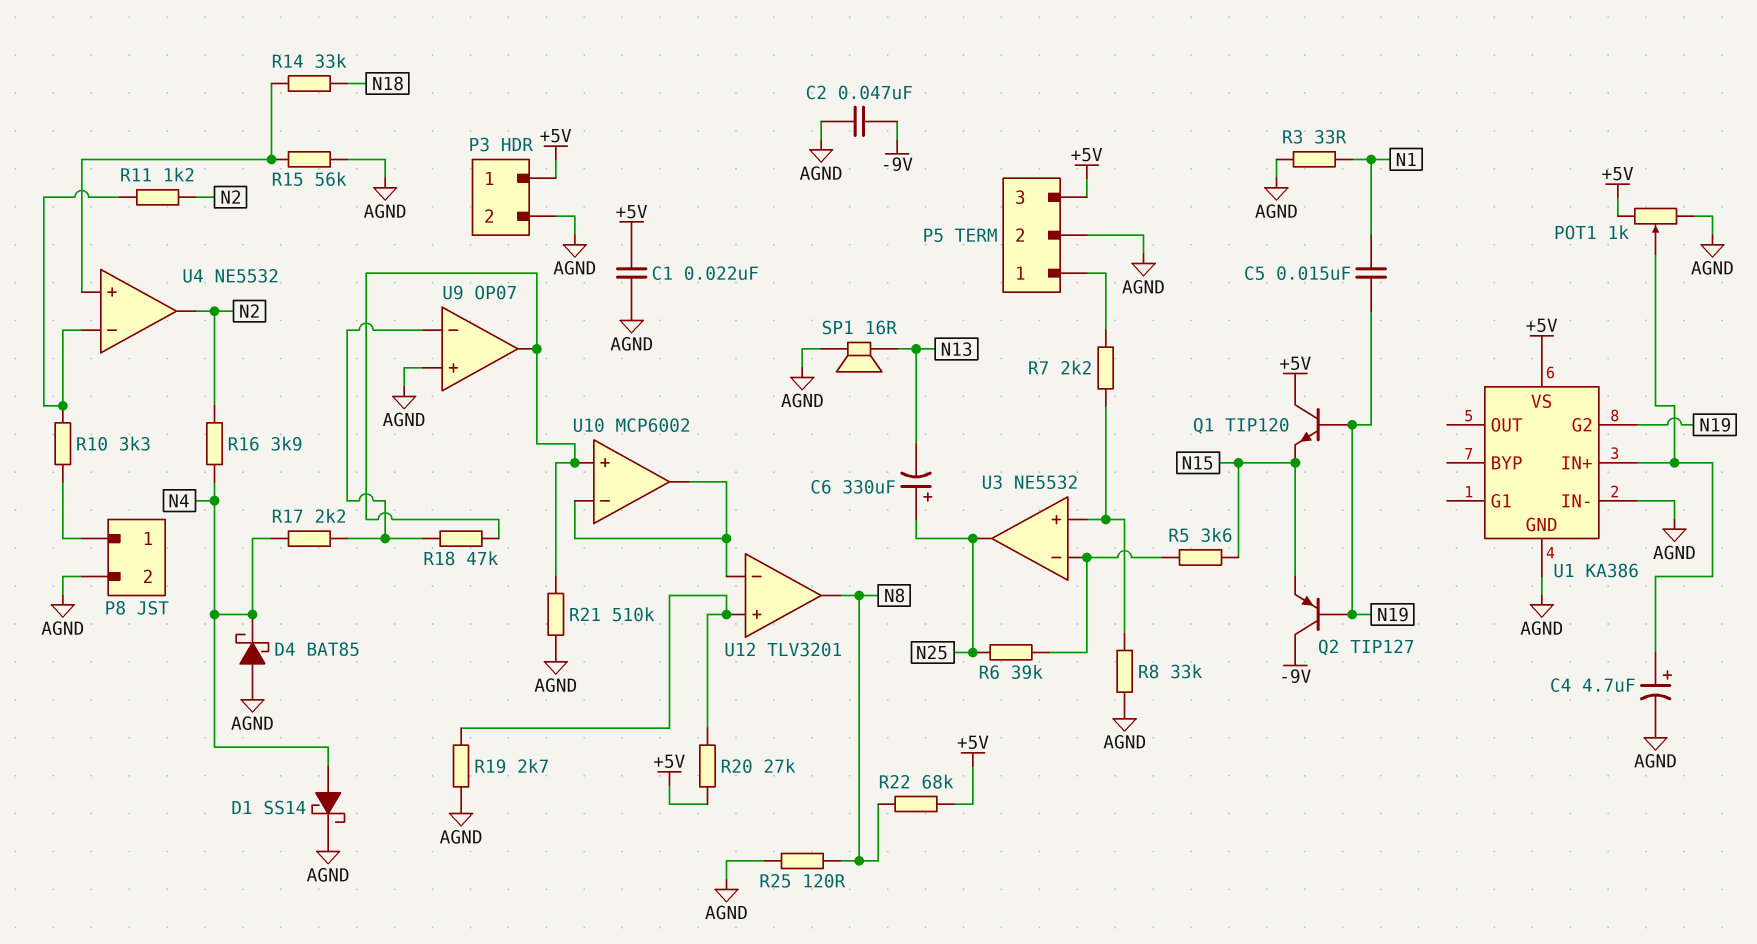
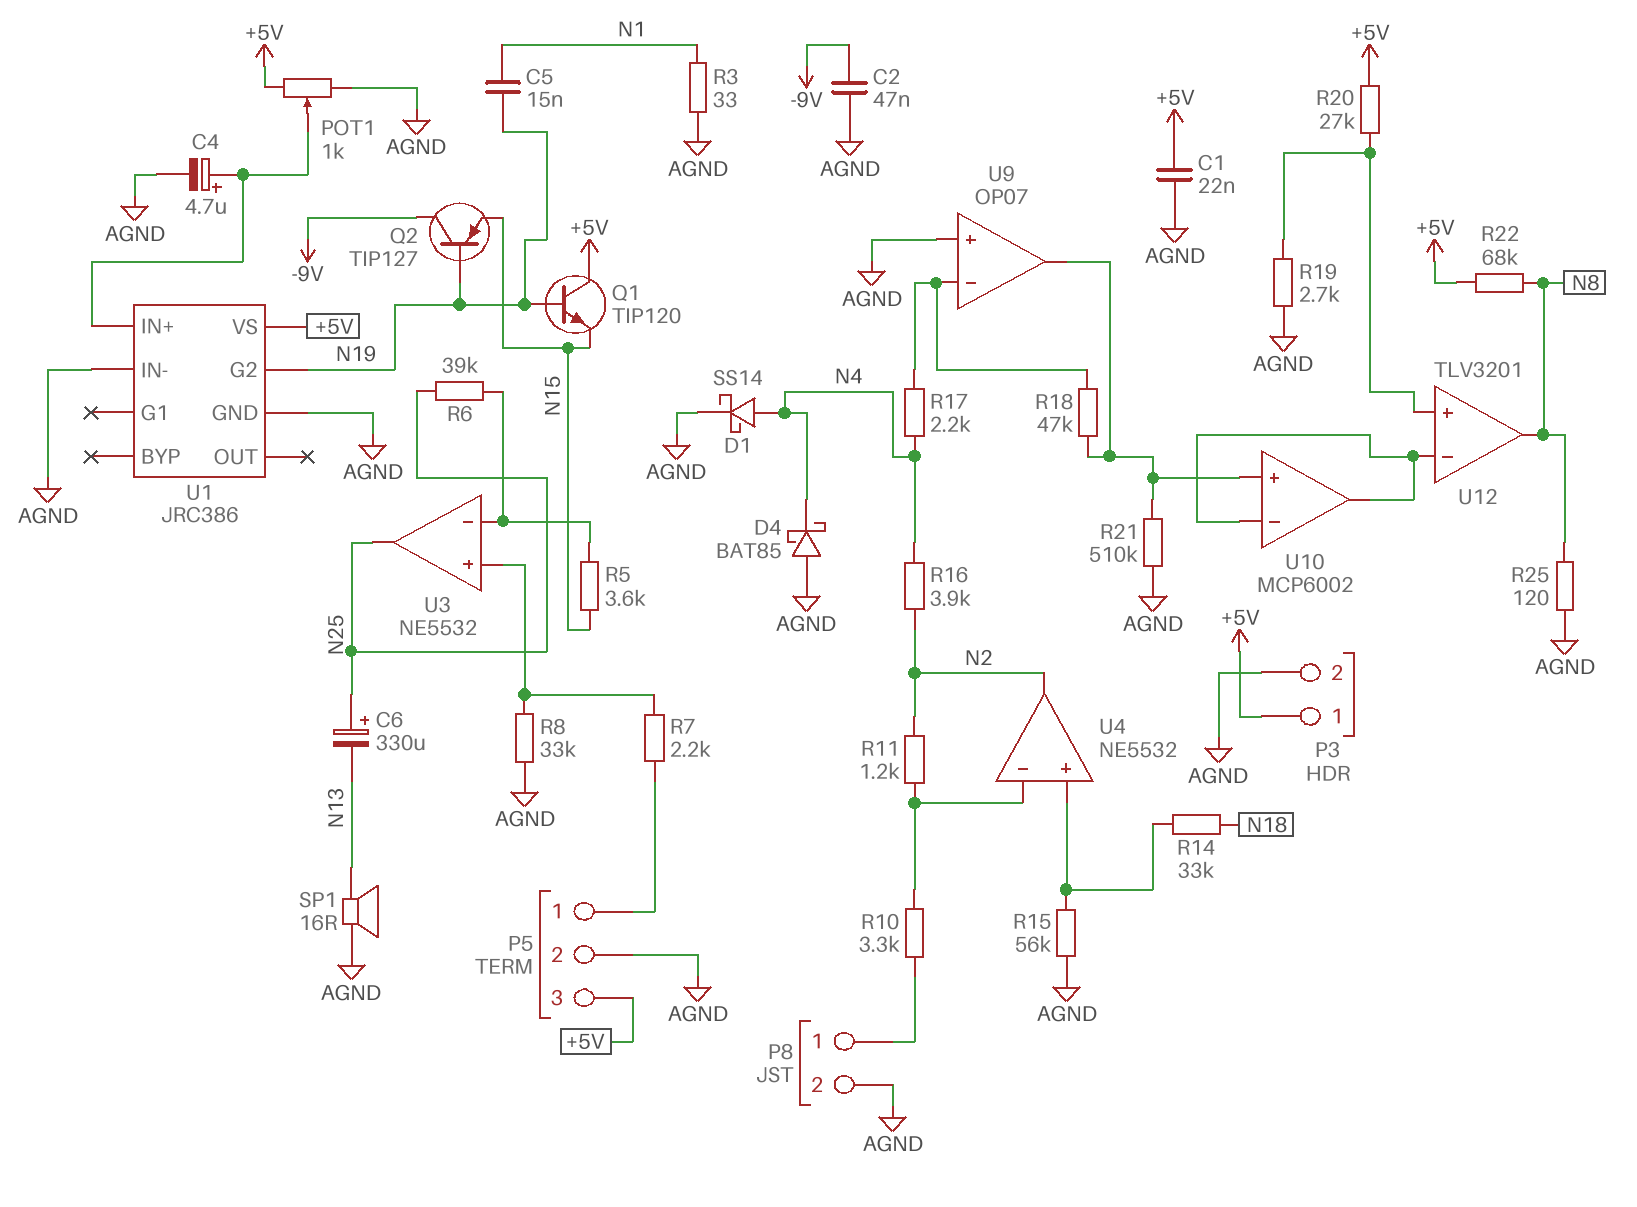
U1: KA386 -> JRC386

